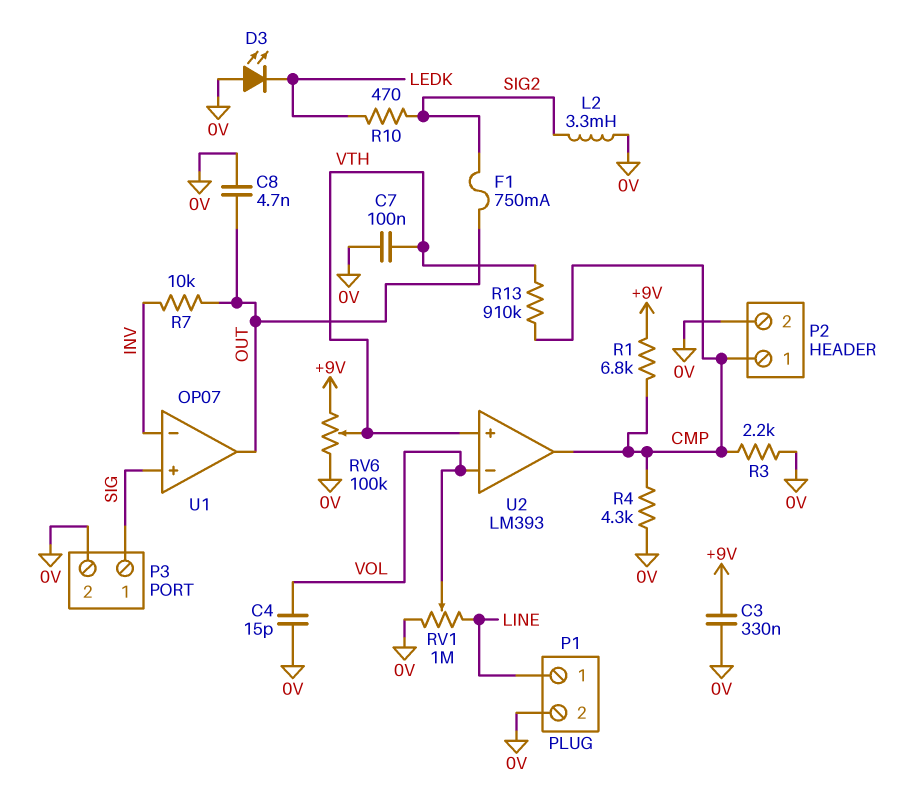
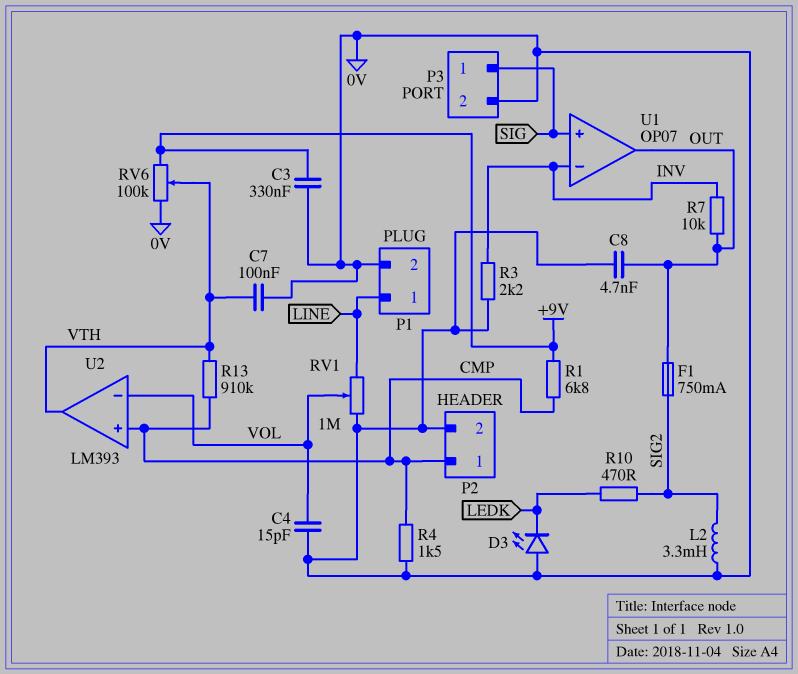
R3: 2.2k (0V, CMP) -> 2.2k (0V, INV)
R4: 4.3k (0V, CMP) -> 1.5k (0V, CMP)
U2 pin in+: VTH -> CMP
U2 pin out: CMP -> VTH

